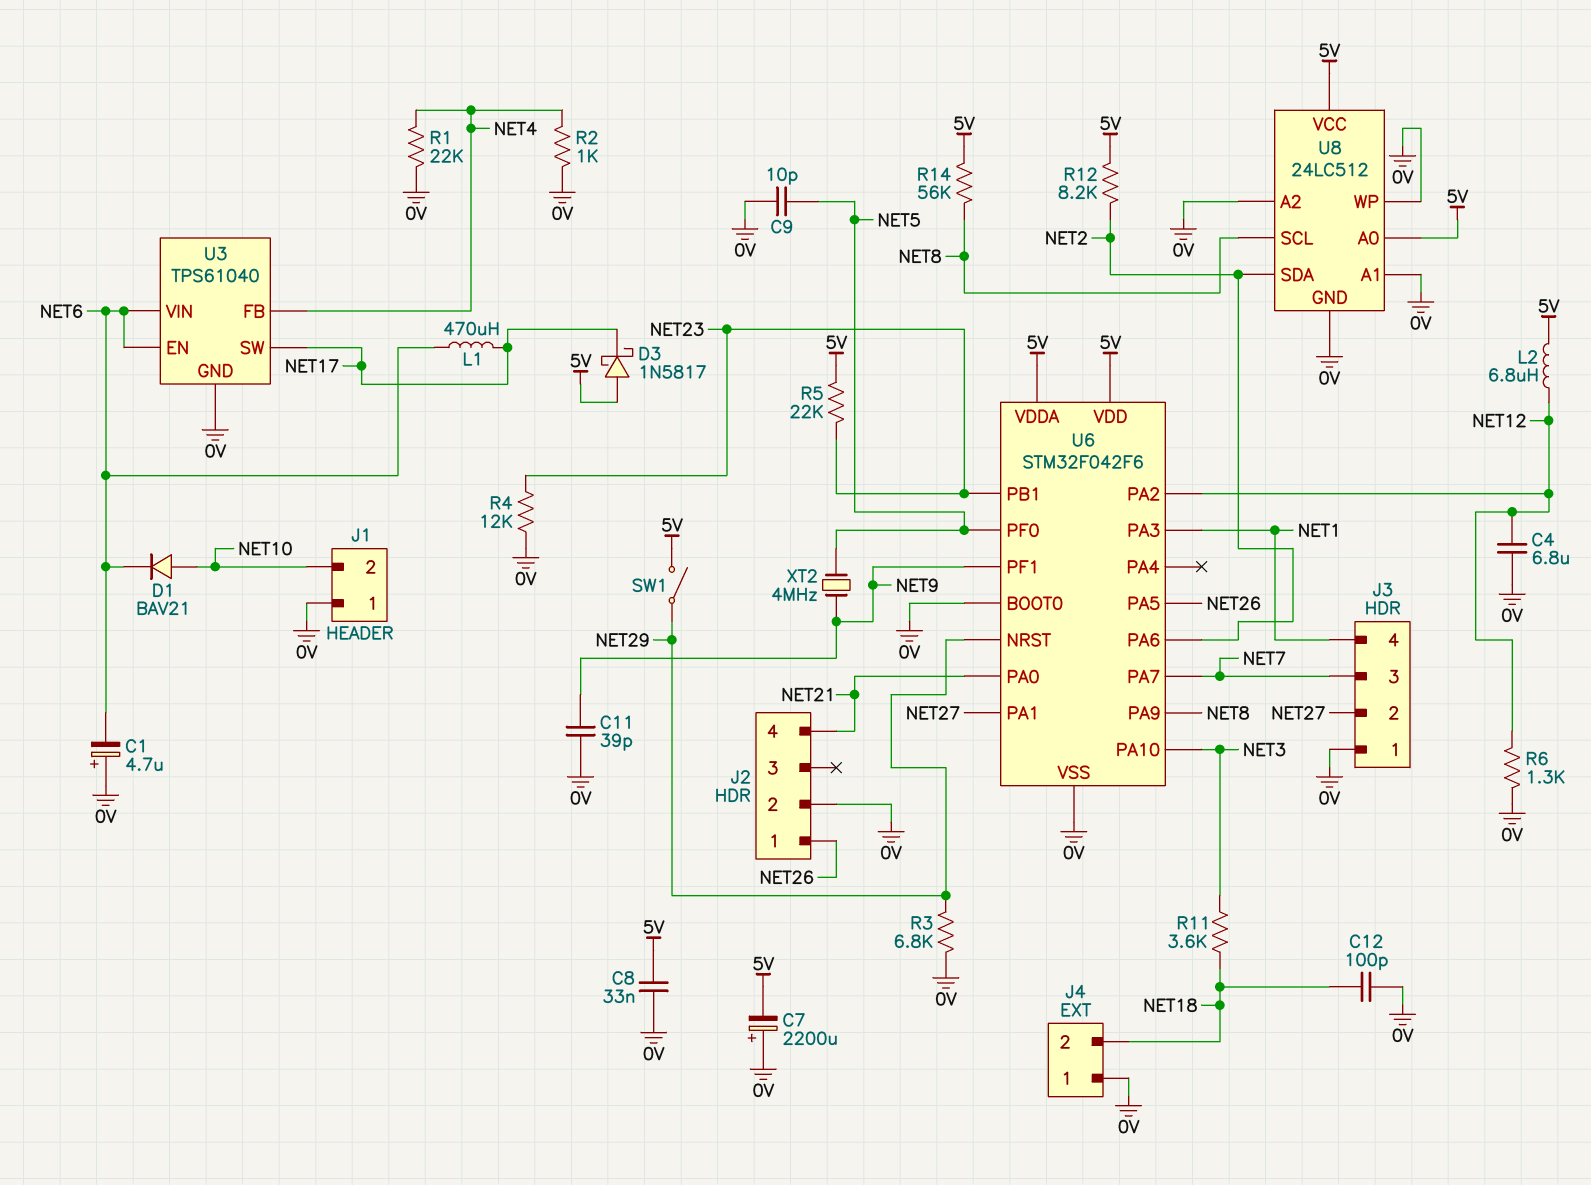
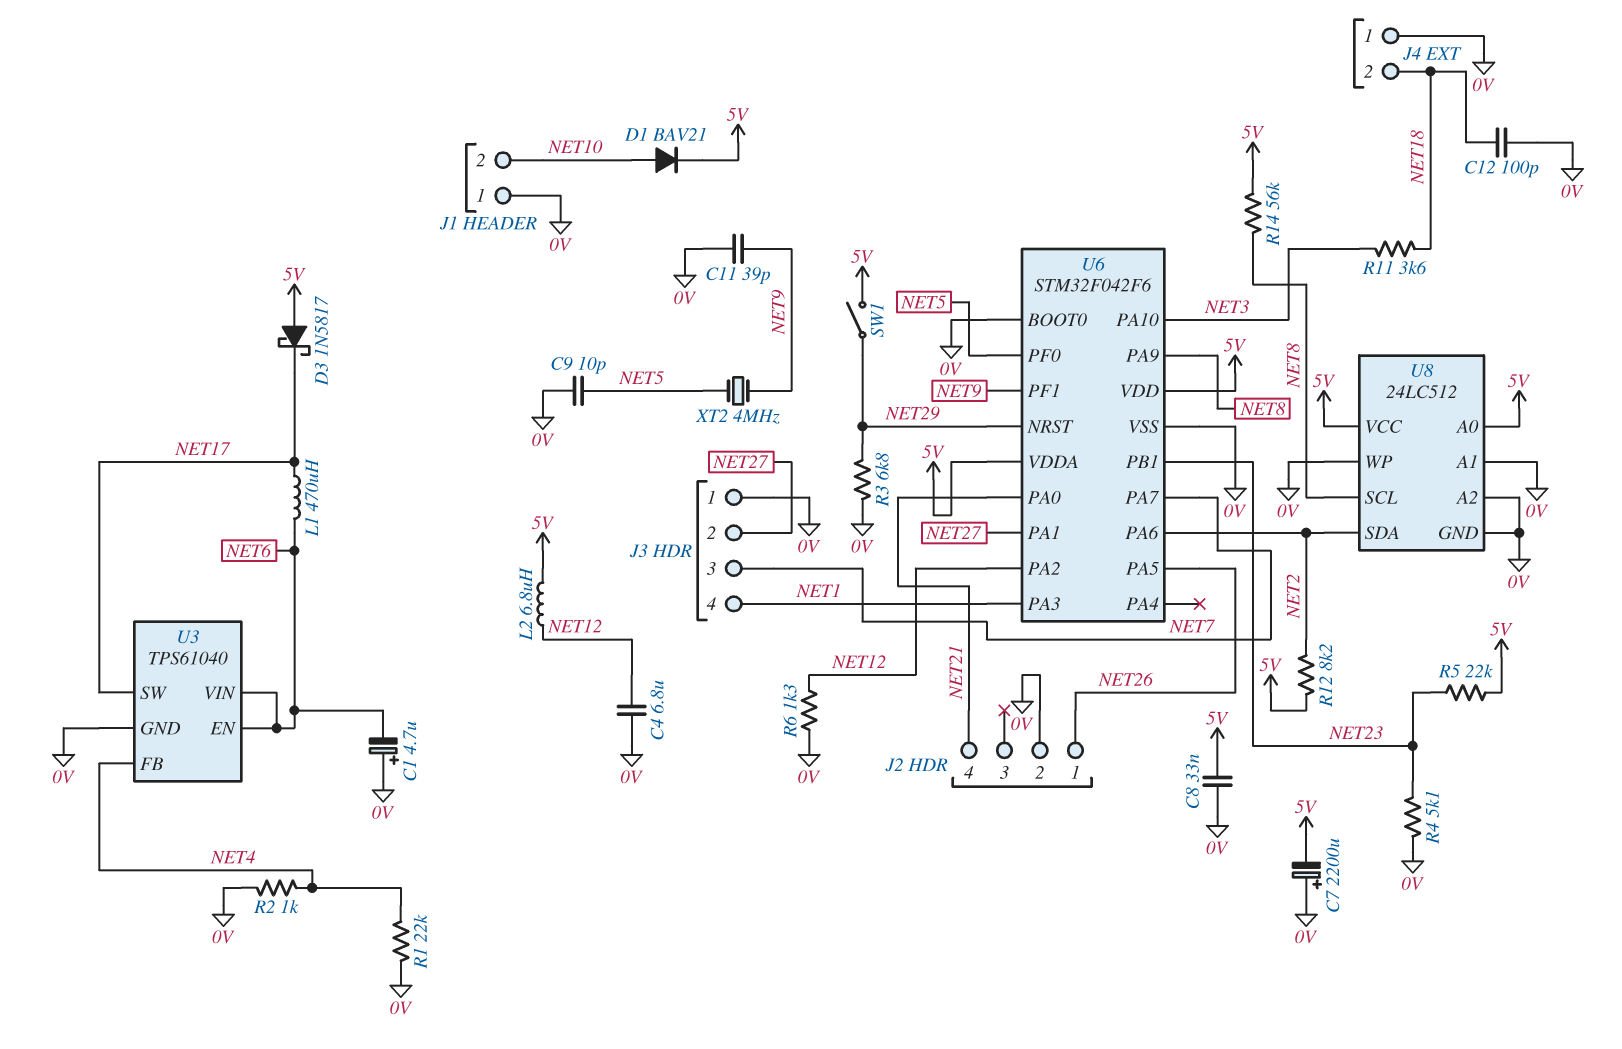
D1: diode BAV21 (A NET10, K NET6) -> diode BAV21 (A NET10, K 5V)
R4: 12k (0V, NET23) -> 5.1k (0V, NET23)

